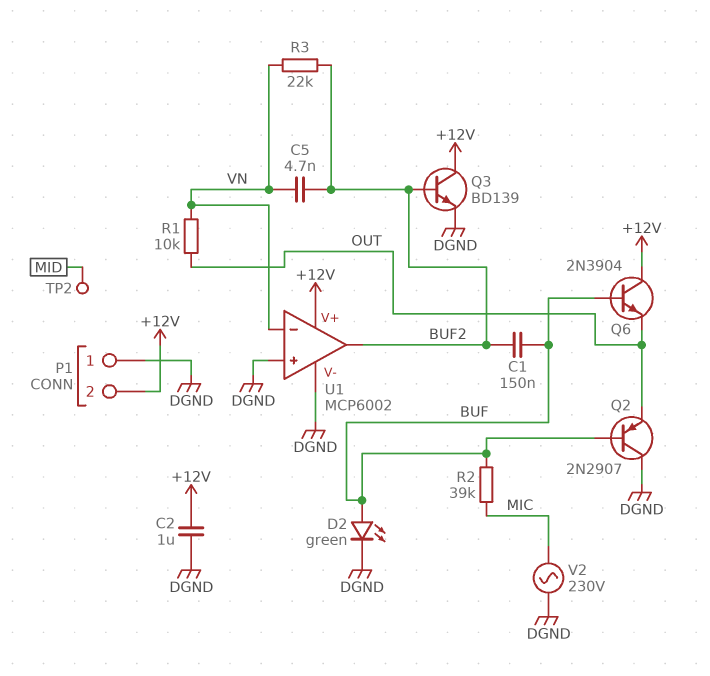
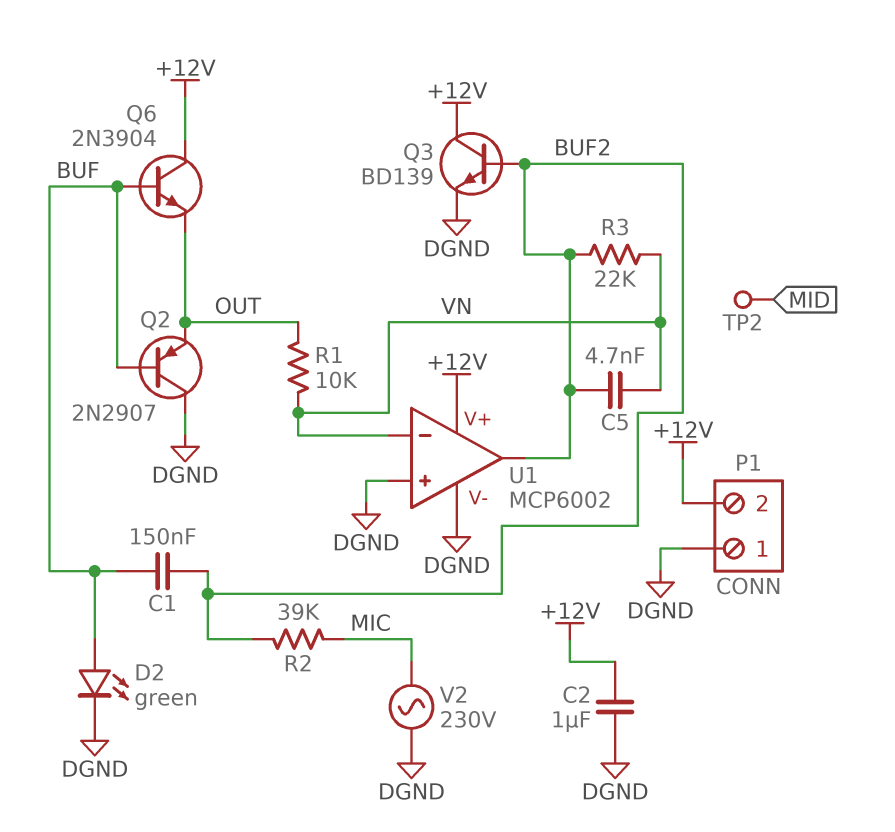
R2: 39k (BUF, MIC) -> 39k (BUF2, MIC)

